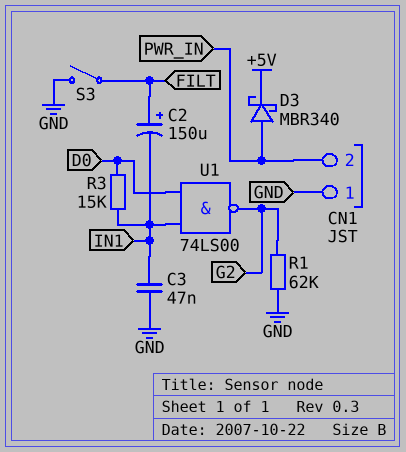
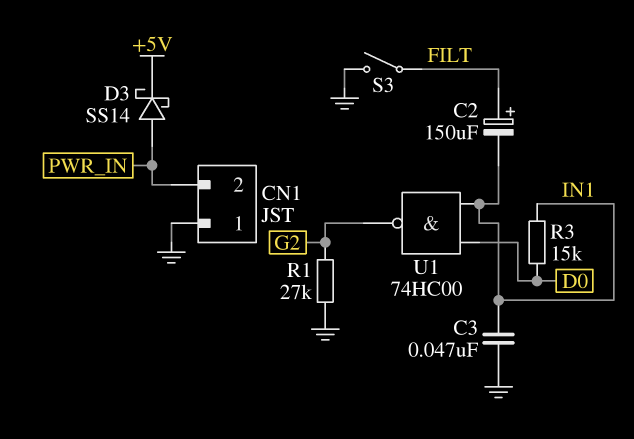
D3: schottky MBR340 (A PWR_IN, K +5V) -> schottky SS14 (A PWR_IN, K +5V)
R1: 62k (G2, GND) -> 27k (G2, GND)
U1: NAND 74LS00 (in D0, in IN1, out G2) -> NAND 74HC00 (in D0, in IN1, out G2)

